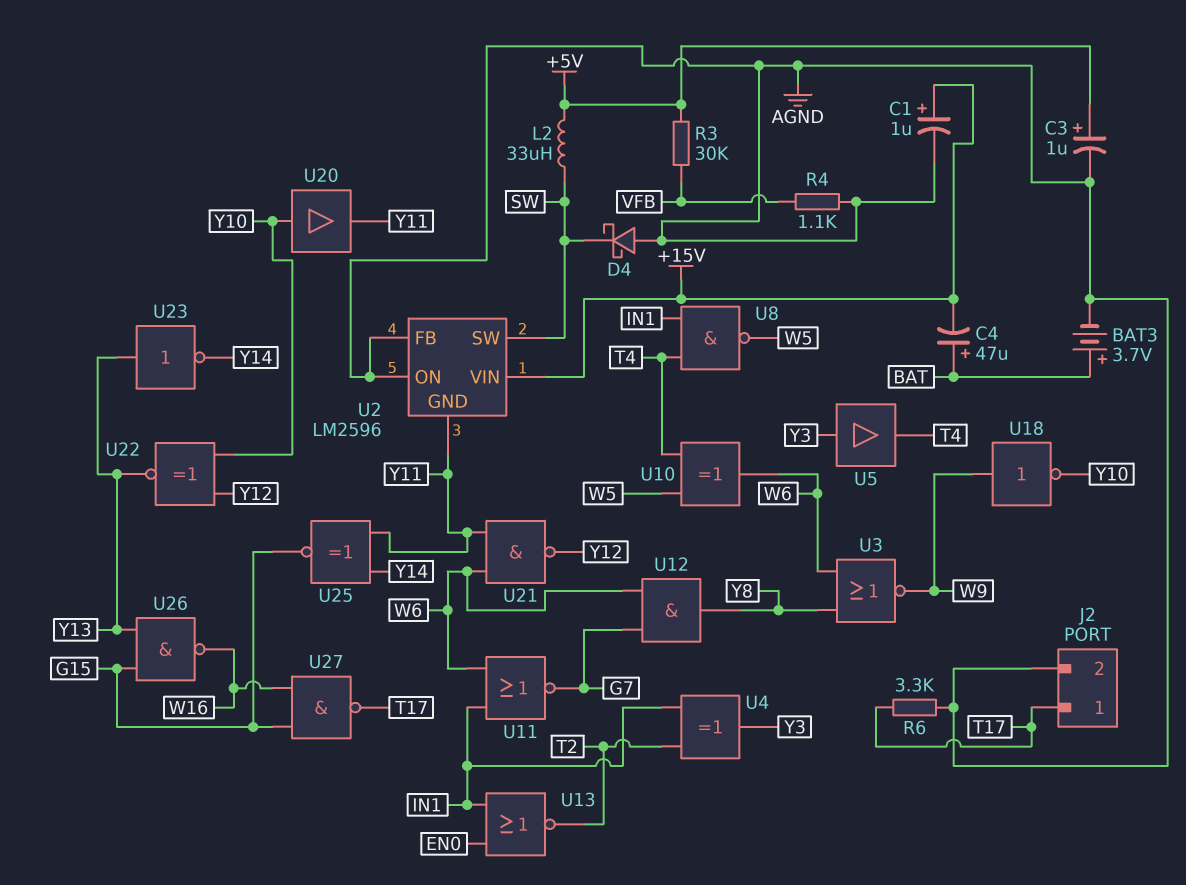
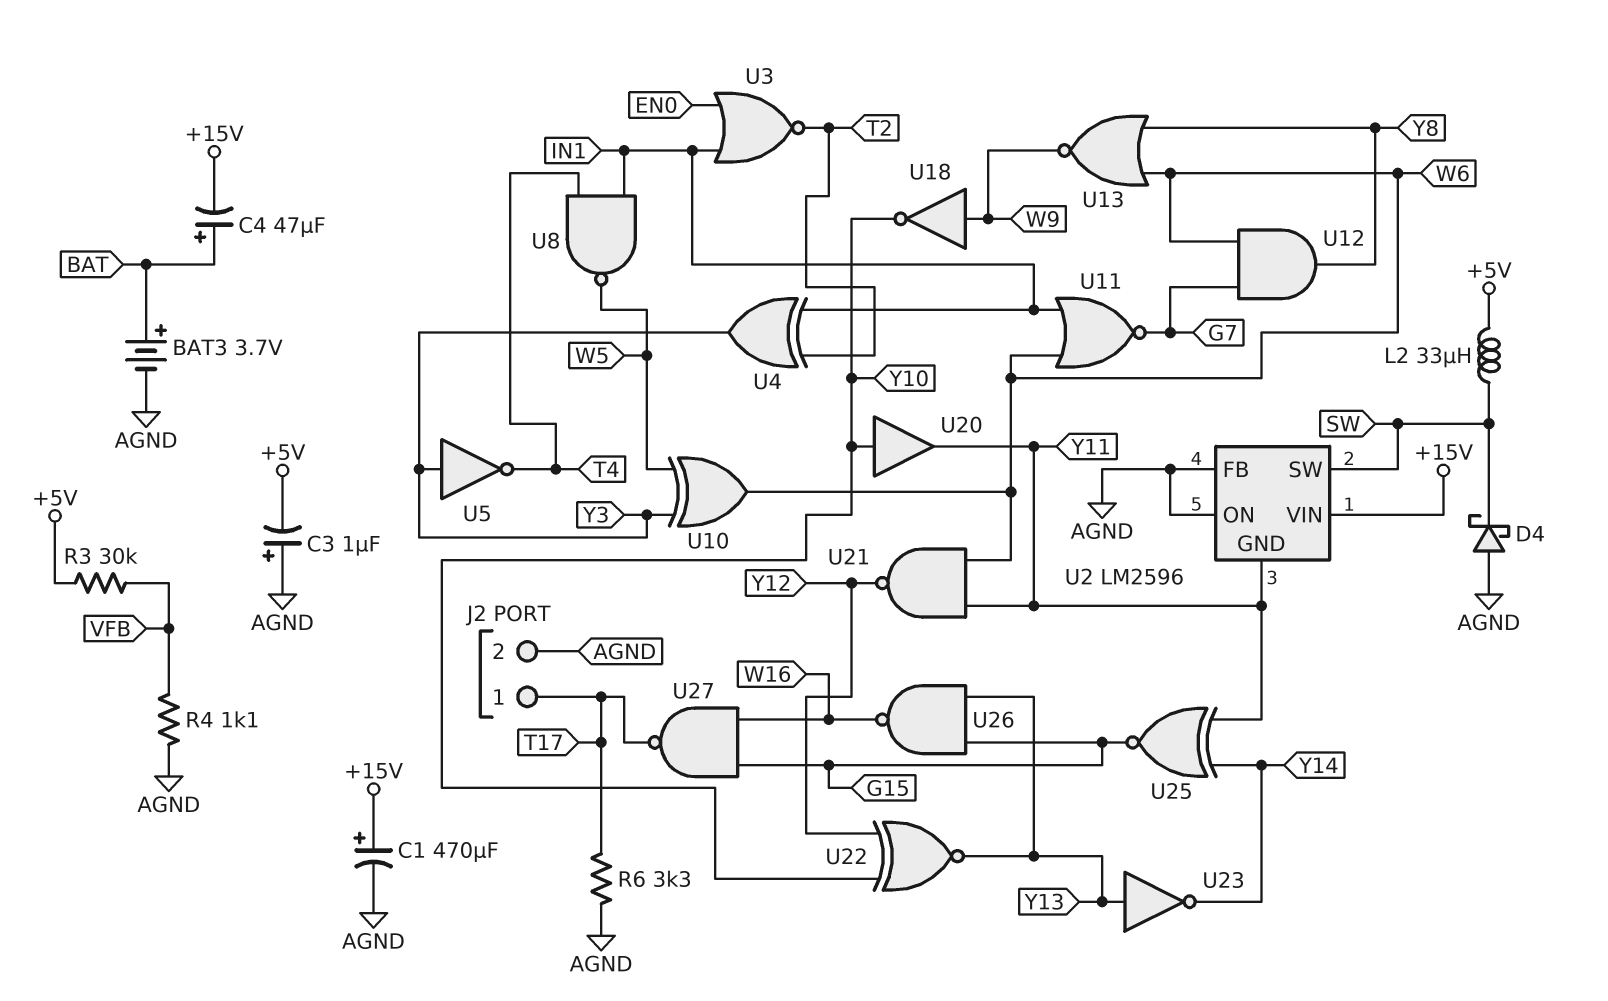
C1: 1uF (plus +15V, minus AGND) -> 470uF (plus +15V, minus AGND)
C3: 1uF (plus +5V, minus AGND) -> 1uF (plus AGND, minus +5V)
U3: NOR (in W6, in Y8, out W9) -> NOR (in EN0, in IN1, out T2)
U5: buffer (in Y3, out T4) -> NOT (in Y3, out T4)
U10: XOR (in T4, in W5, out W6) -> XOR (in W5, in Y3, out W6)
U13: NOR (in EN0, in IN1, out T2) -> NOR (in W6, in Y8, out W9)

